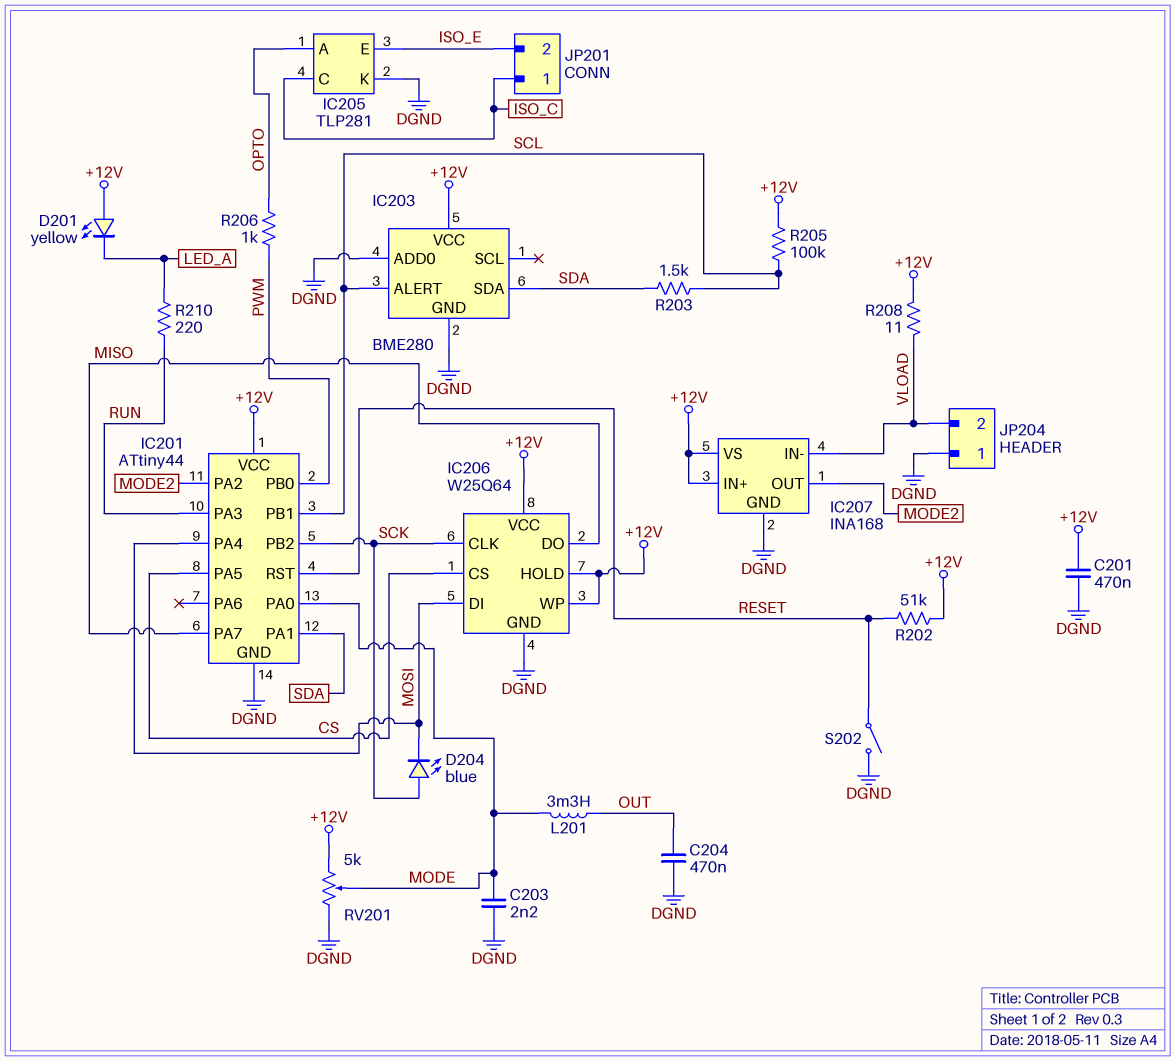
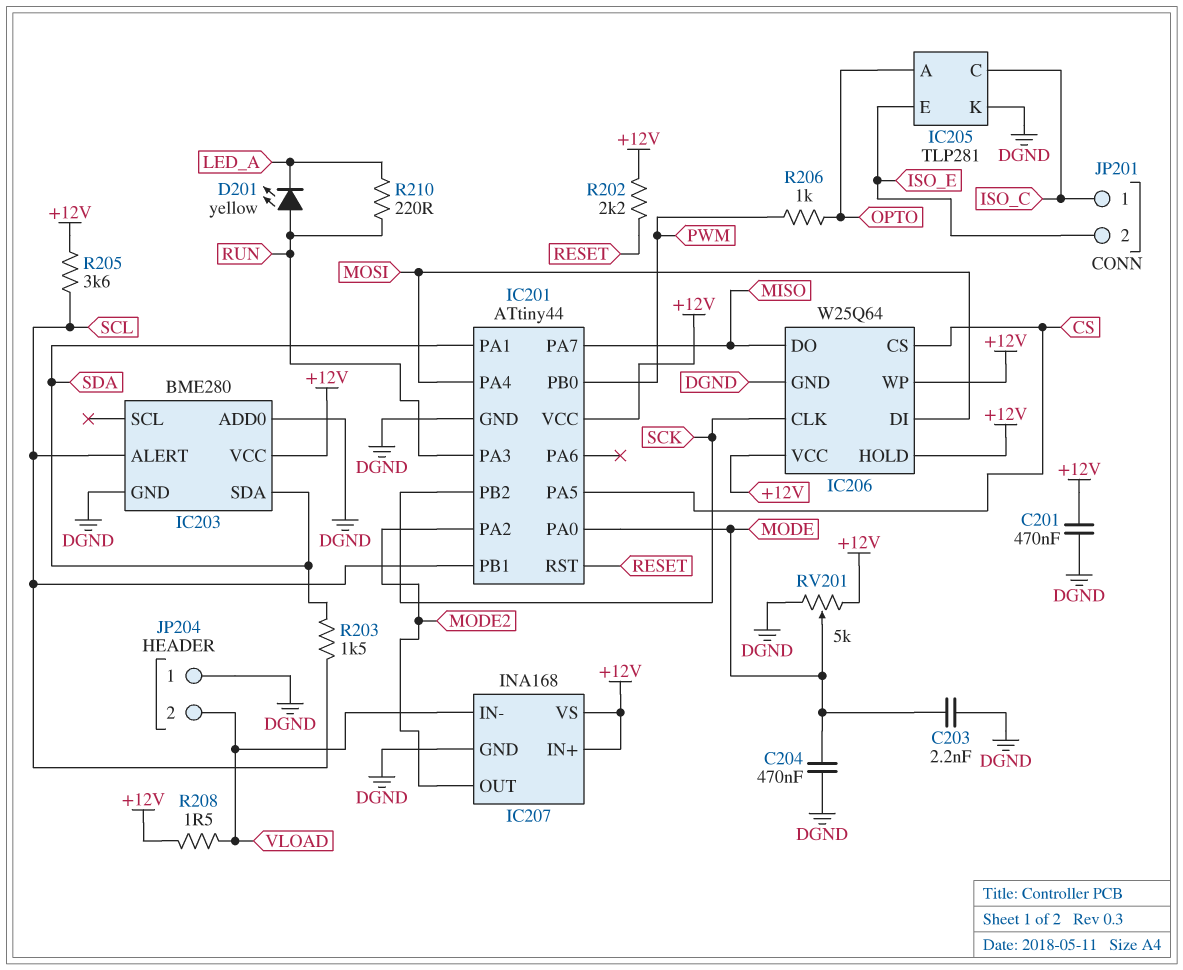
C204: 470nF (DGND, OUT) -> 470nF (DGND, MODE)
D201: LED yellow (A +12V, K LED_A) -> LED yellow (A RUN, K LED_A)
D204: LED blue (A SCK, K MOSI) -> none
L201: 3.3mH (MODE, OUT) -> none
R202: 51k (+12V, RESET) -> 2.2k (+12V, RESET)
R205: 100k (+12V, SCL) -> 3.6k (+12V, SCL)
R208: 11 (+12V, VLOAD) -> 1.5 (+12V, VLOAD)
S202: switch (DGND, RESET) -> none

